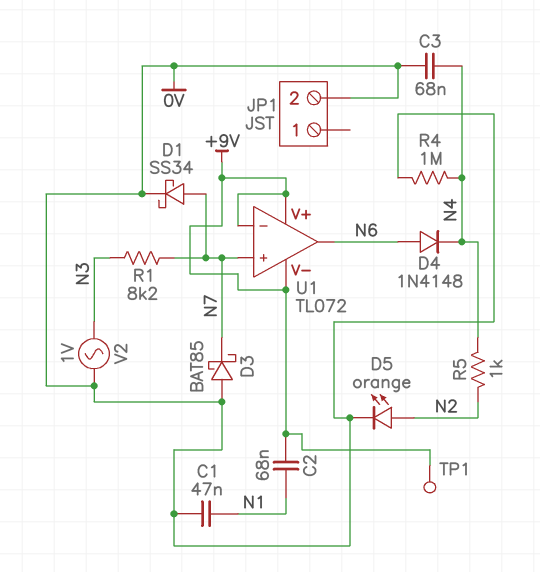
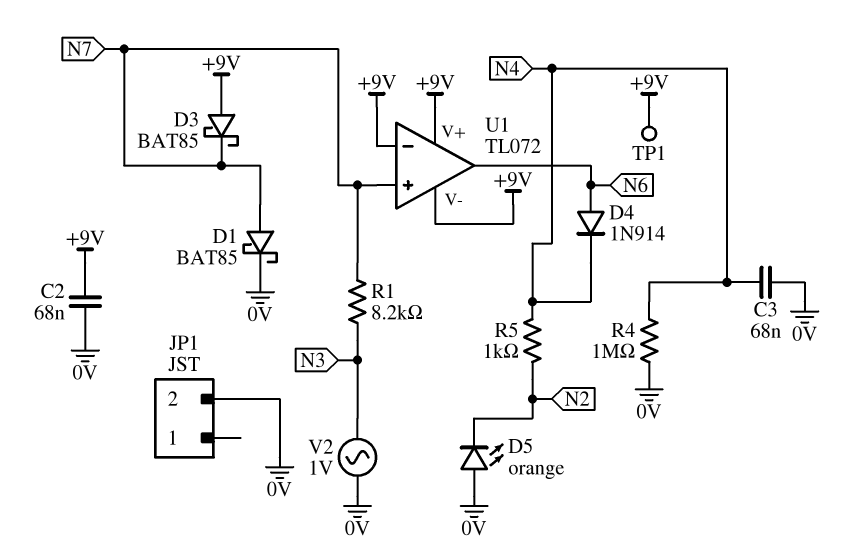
C1: 47nF (0V, N1) -> none
C2: 68nF (+9V, N1) -> 68nF (+9V, 0V)
D1: schottky SS34 (A N7, K 0V) -> schottky BAT85 (A N7, K 0V)
D3: schottky BAT85 (A 0V, K N7) -> schottky BAT85 (A +9V, K N7)
D4: diode 1N4148 (A N6, K N4) -> diode 1N914 (A N6, K N4)
D5: LED orange (A N2, K 0V) -> LED orange (A 0V, K N2)

